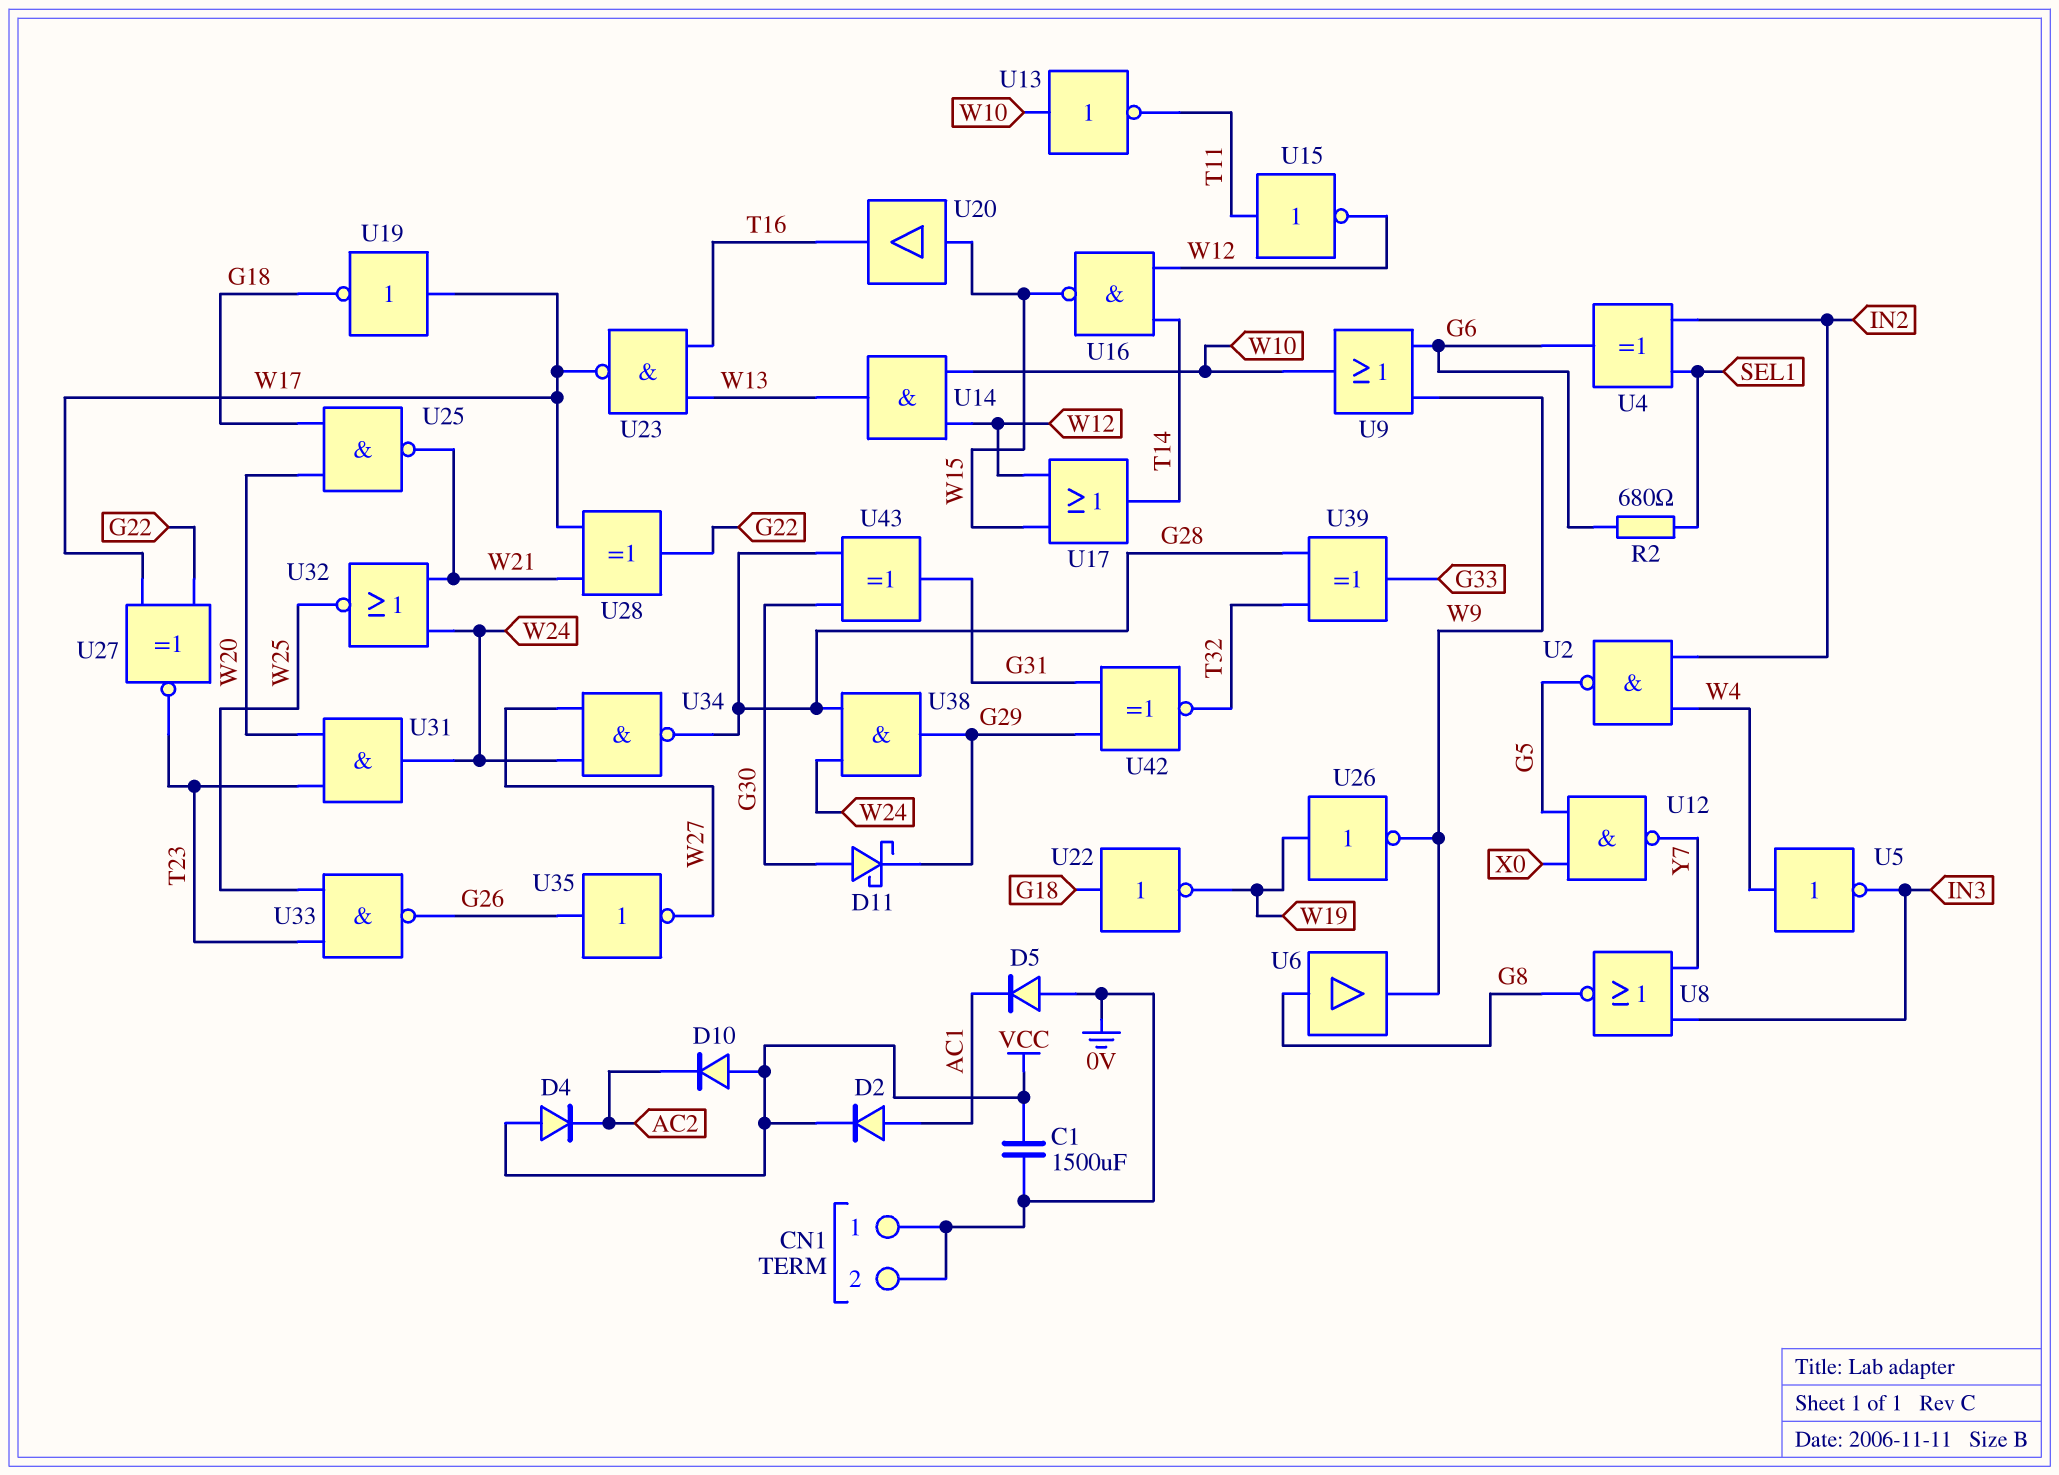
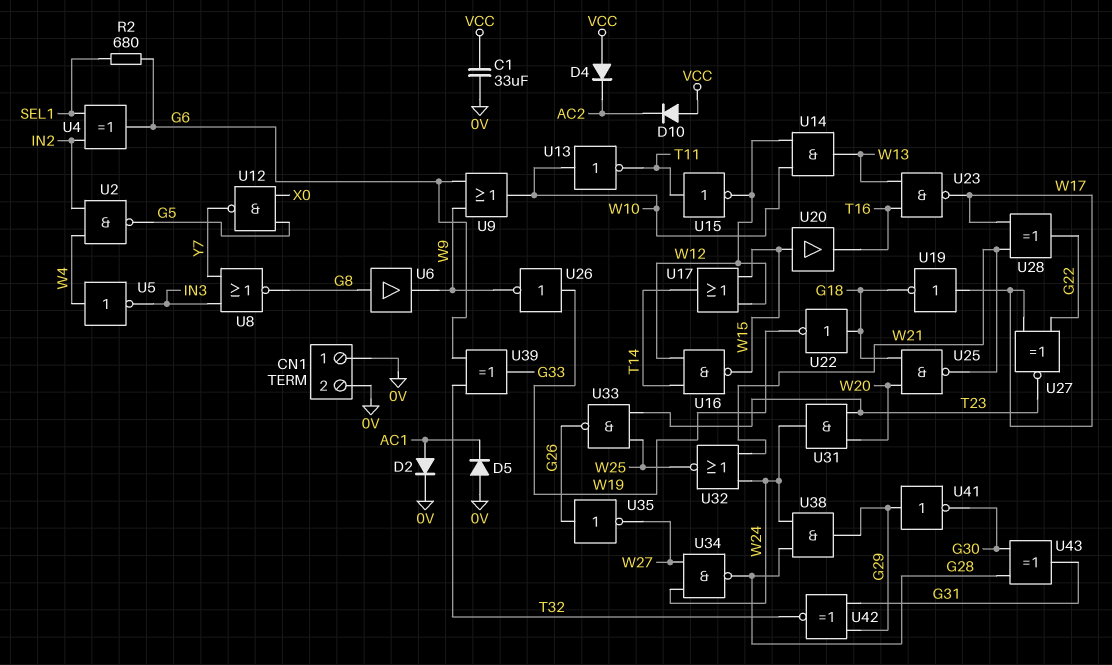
C1: 1500uF (0V, VCC) -> 33uF (0V, VCC)
D2: diode (A AC1, K VCC) -> diode (A AC1, K 0V)
D11: schottky (A G30, K G29) -> none
U39: XOR (in G28, in T32, out G33) -> XOR (in G6, in T32, out G33)
U41: none -> NOT (in G29, out G30)

